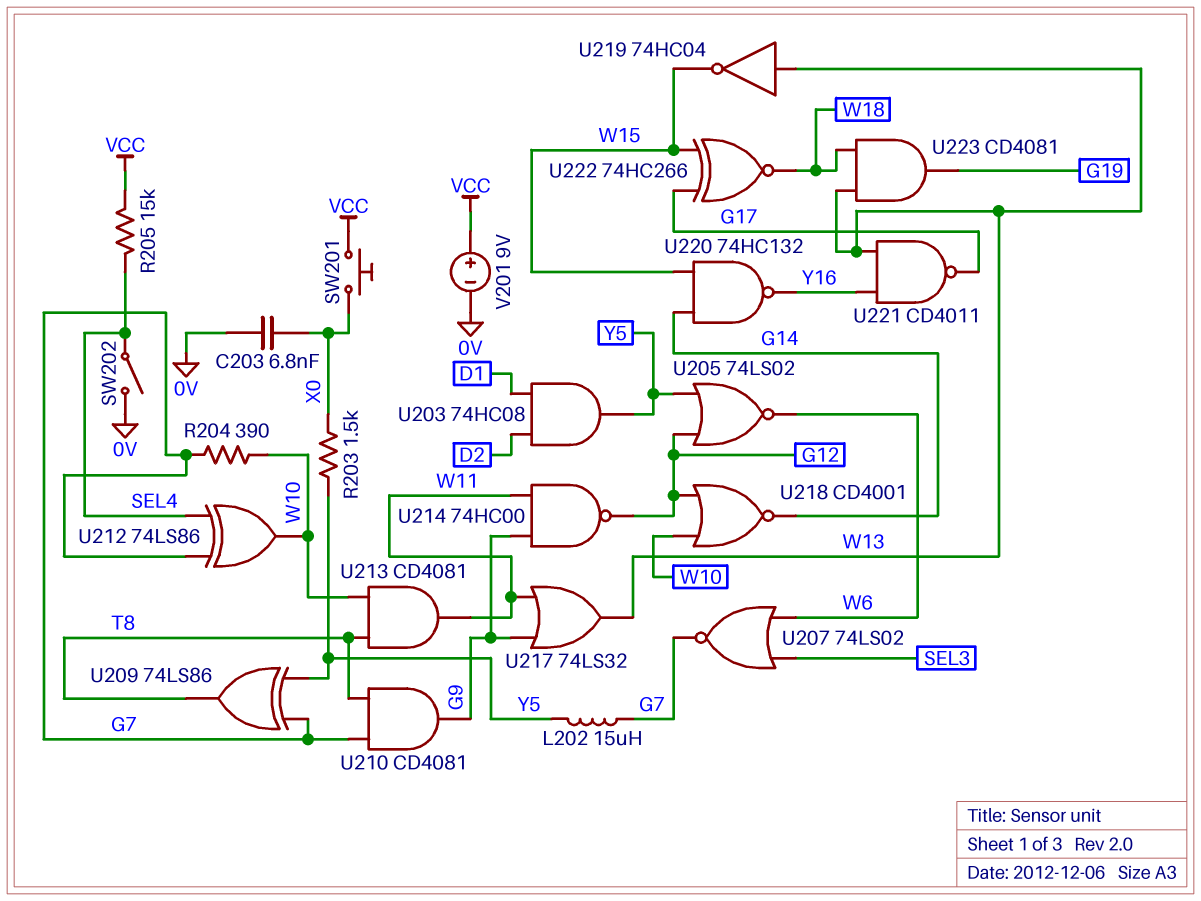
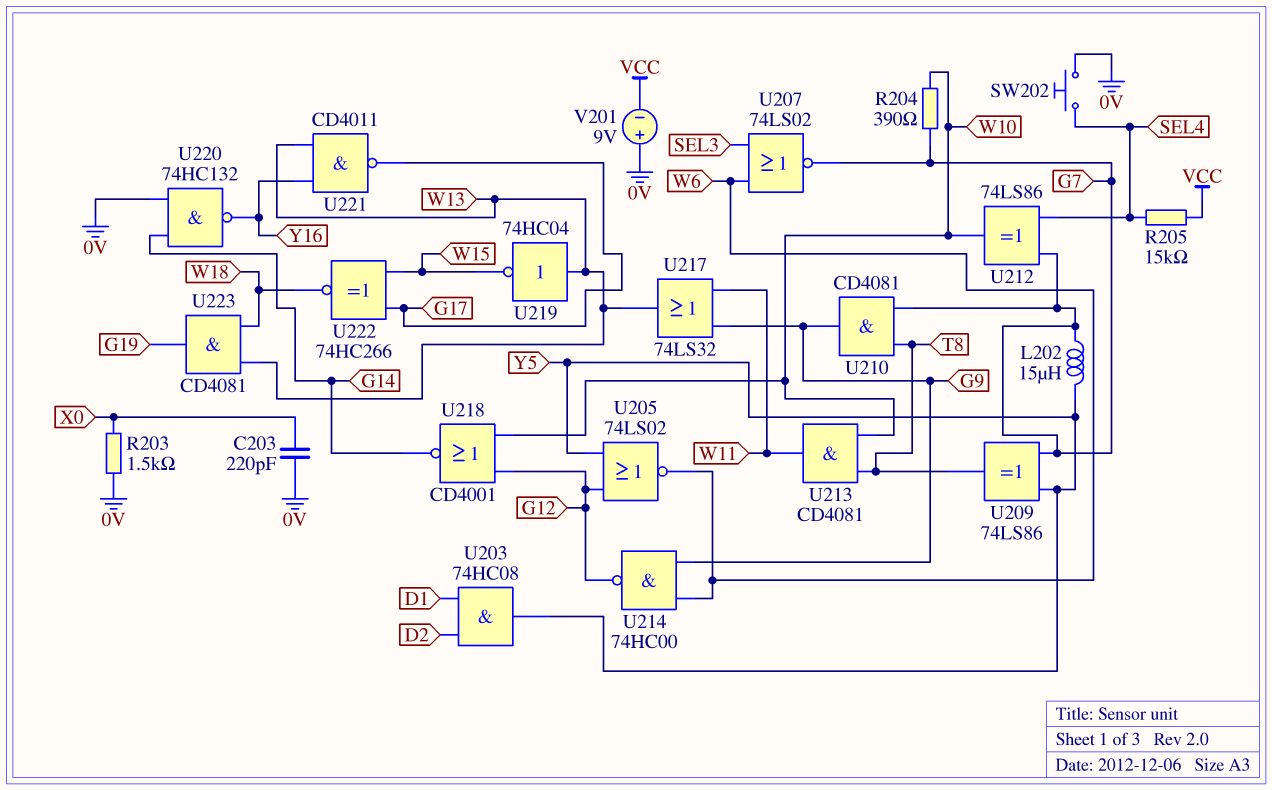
C203: 6.8nF (0V, X0) -> 220pF (0V, X0)
R203: 1.5k (X0, Y5) -> 1.5k (0V, X0)
SW201: button (VCC, X0) -> none
SW202: switch (0V, SEL4) -> button (0V, SEL4)
U214: NAND 74HC00 (in G9, in W11, out G12) -> NAND 74HC00 (in G9, in W6, out G12)
U220: NAND 74HC132 (in G14, in W15, out Y16) -> NAND 74HC132 (in 0V, in G14, out Y16)
V201: 9V (plus VCC, minus 0V) -> 9V (plus 0V, minus VCC)

